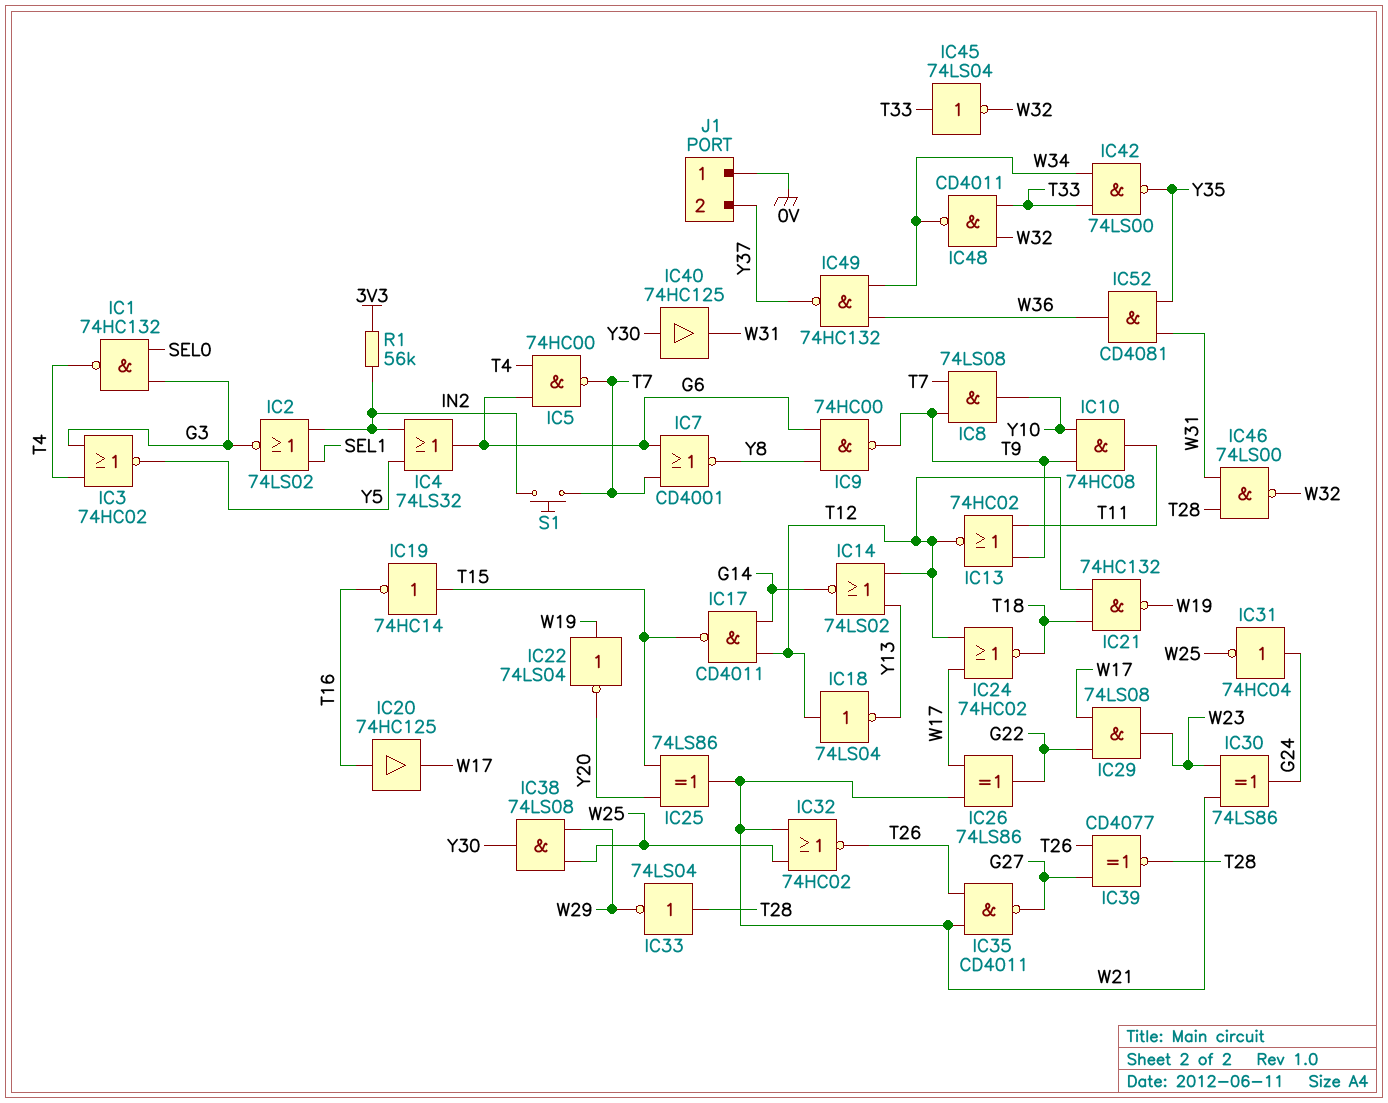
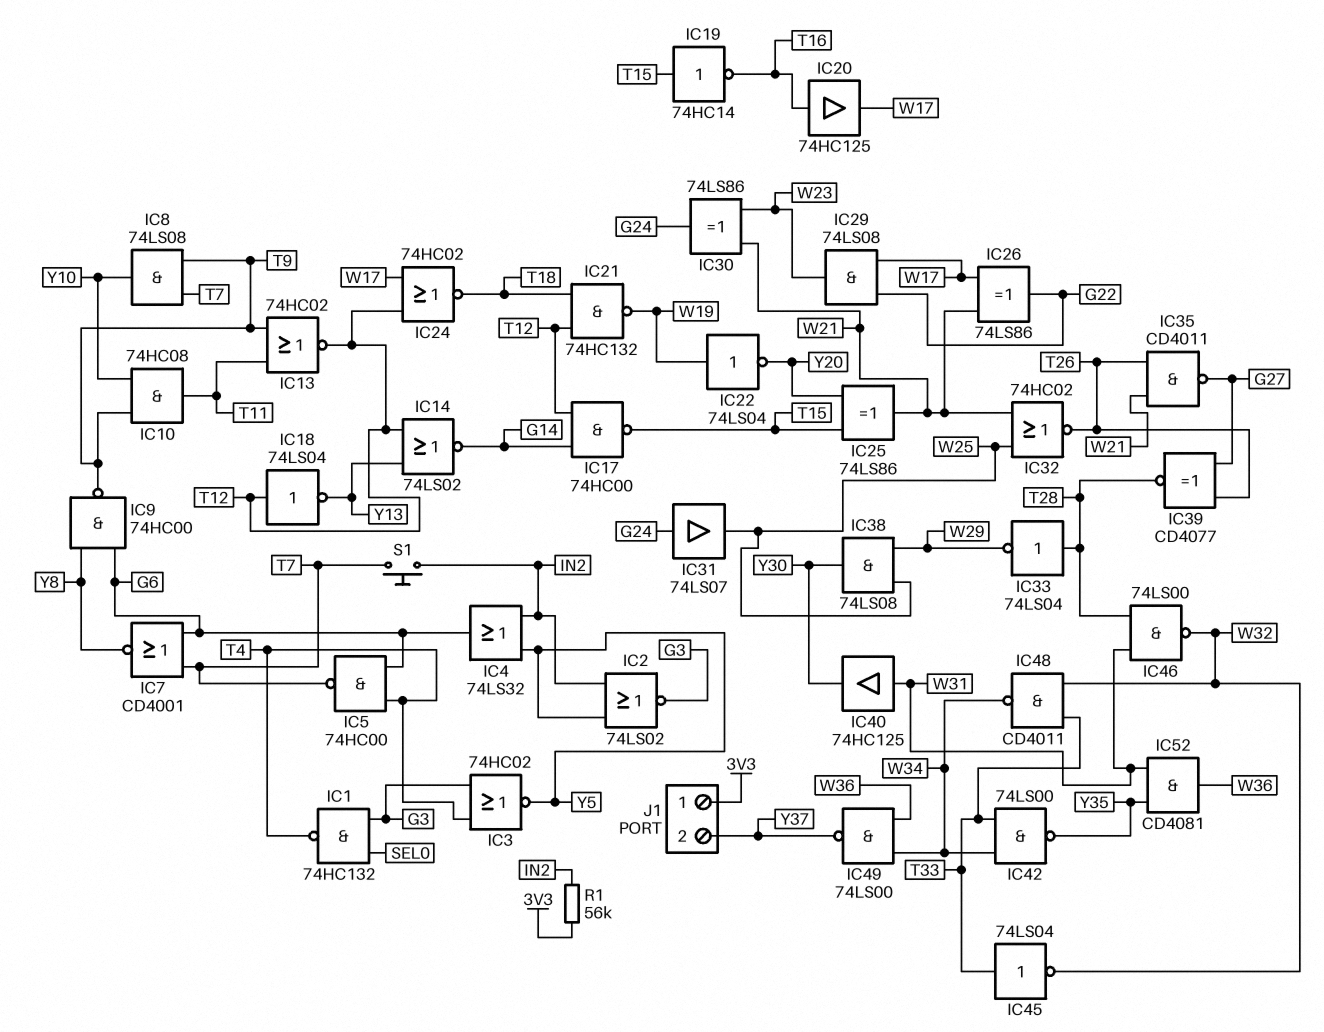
IC2: NOR 74LS02 (in IN2, in SEL1, out G3) -> NOR 74LS02 (in IN2, in Y5, out G3)
IC17: NAND CD4011 (in G14, in T12, out T15) -> NAND 74HC00 (in G14, in T12, out T15)
IC31: NOT 74HC04 (in G24, out W25) -> buffer 74LS07 (in G24, out W25)
IC40: buffer 74HC125 (in Y30, out W31) -> buffer 74HC125 (in W31, out Y30)
IC49: NAND 74HC132 (in W34, in W36, out Y37) -> NAND 74LS00 (in W34, in W36, out Y37)
J1 pin 1: 0V -> 3V3

